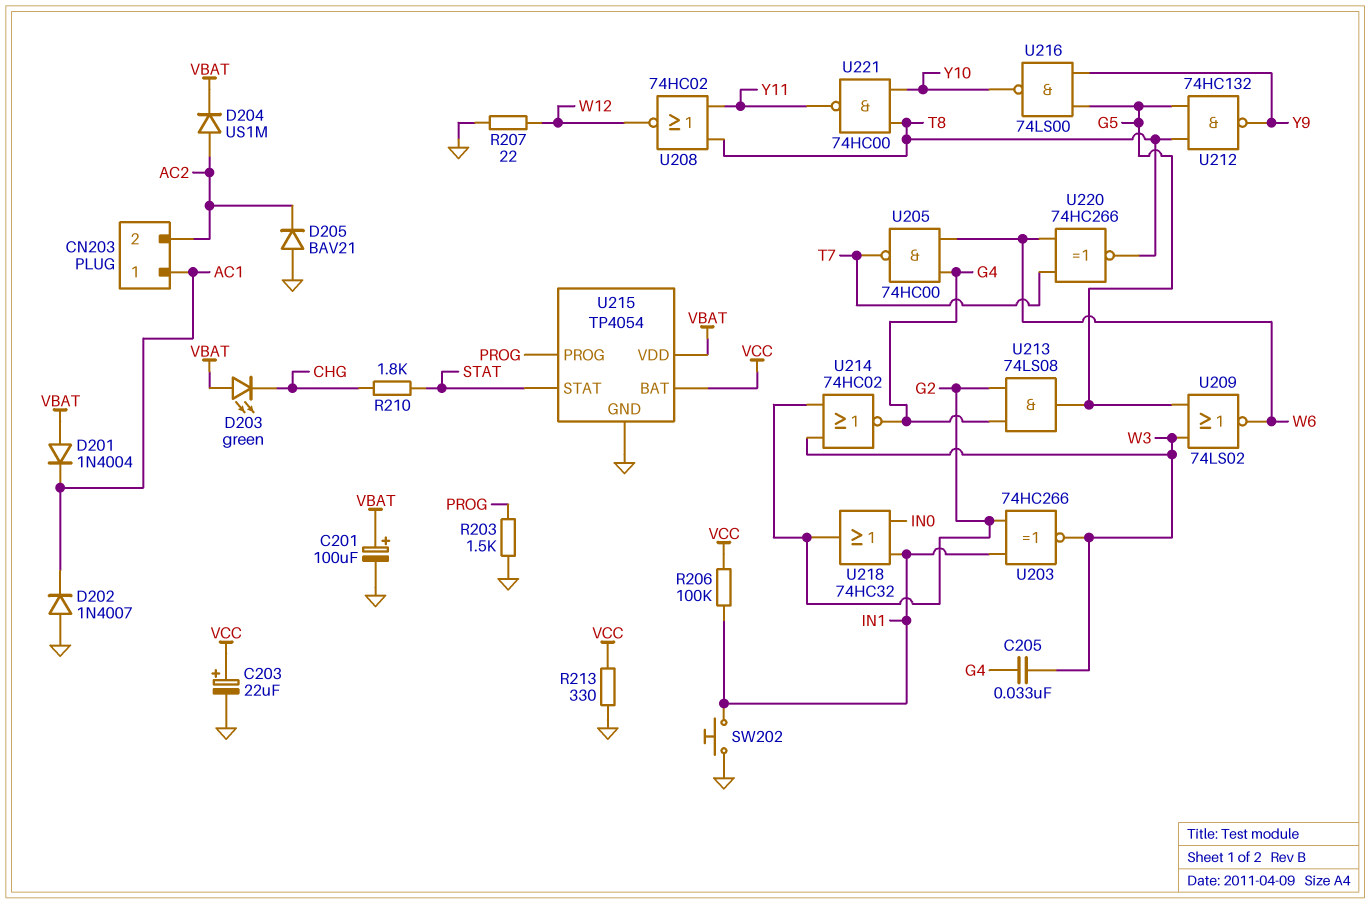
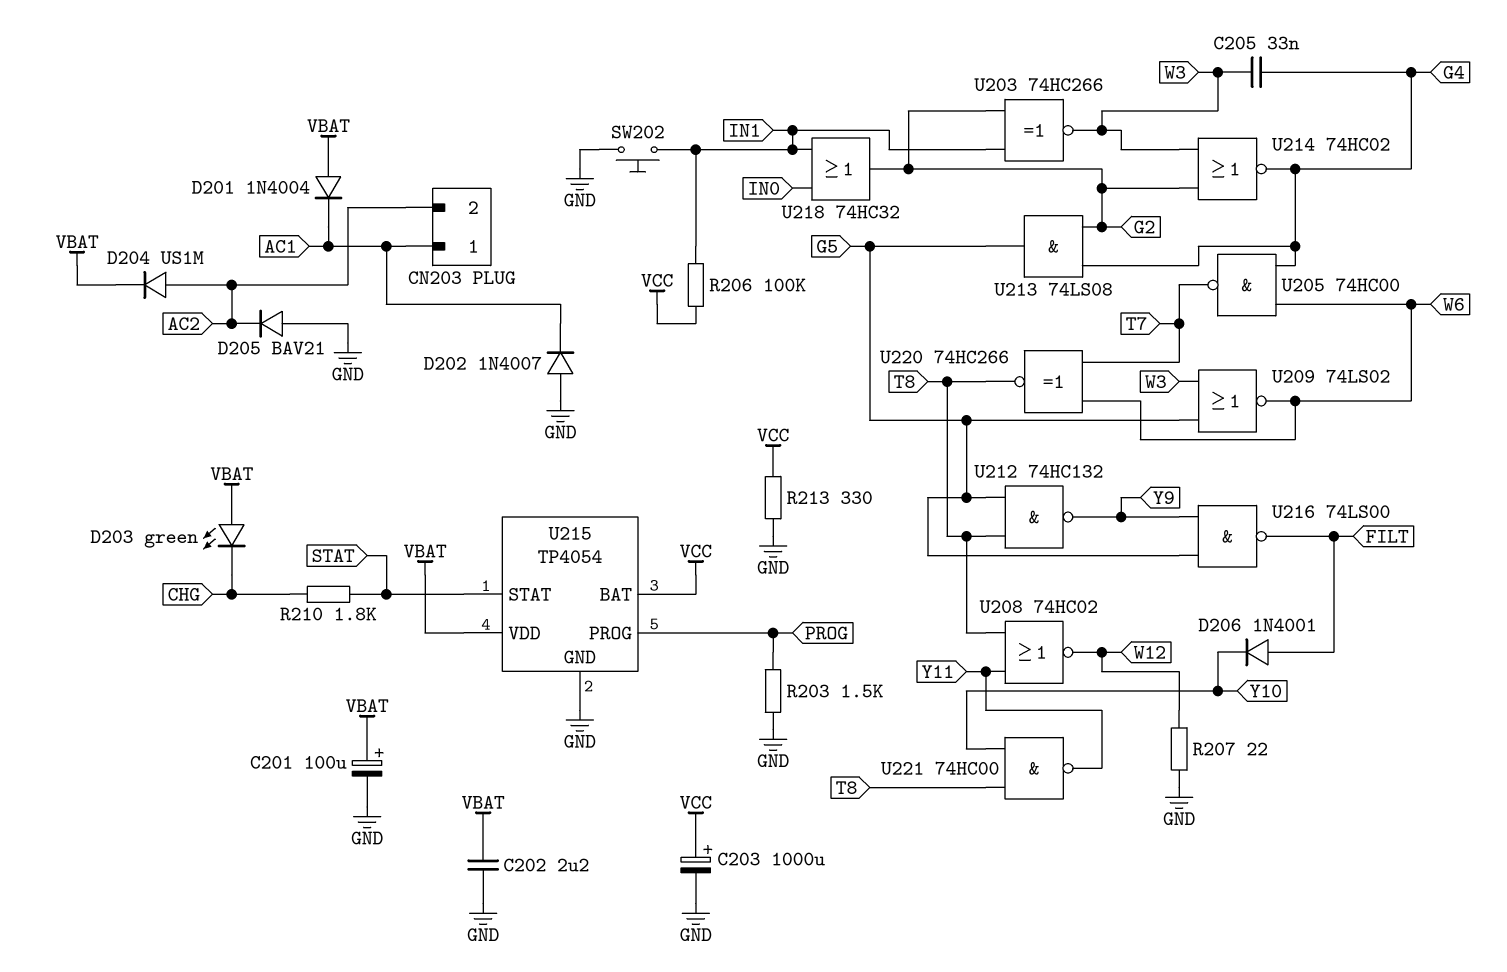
C202: none -> 2.2uF (GND, VBAT)
C203: 22uF (plus VCC, minus GND) -> 1000uF (plus VCC, minus GND)
D206: none -> diode 1N4001 (A FILT, K Y10)
U216: NAND 74LS00 (in G5, in Y9, out Y10) -> NAND 74LS00 (in G5, in Y9, out FILT)

